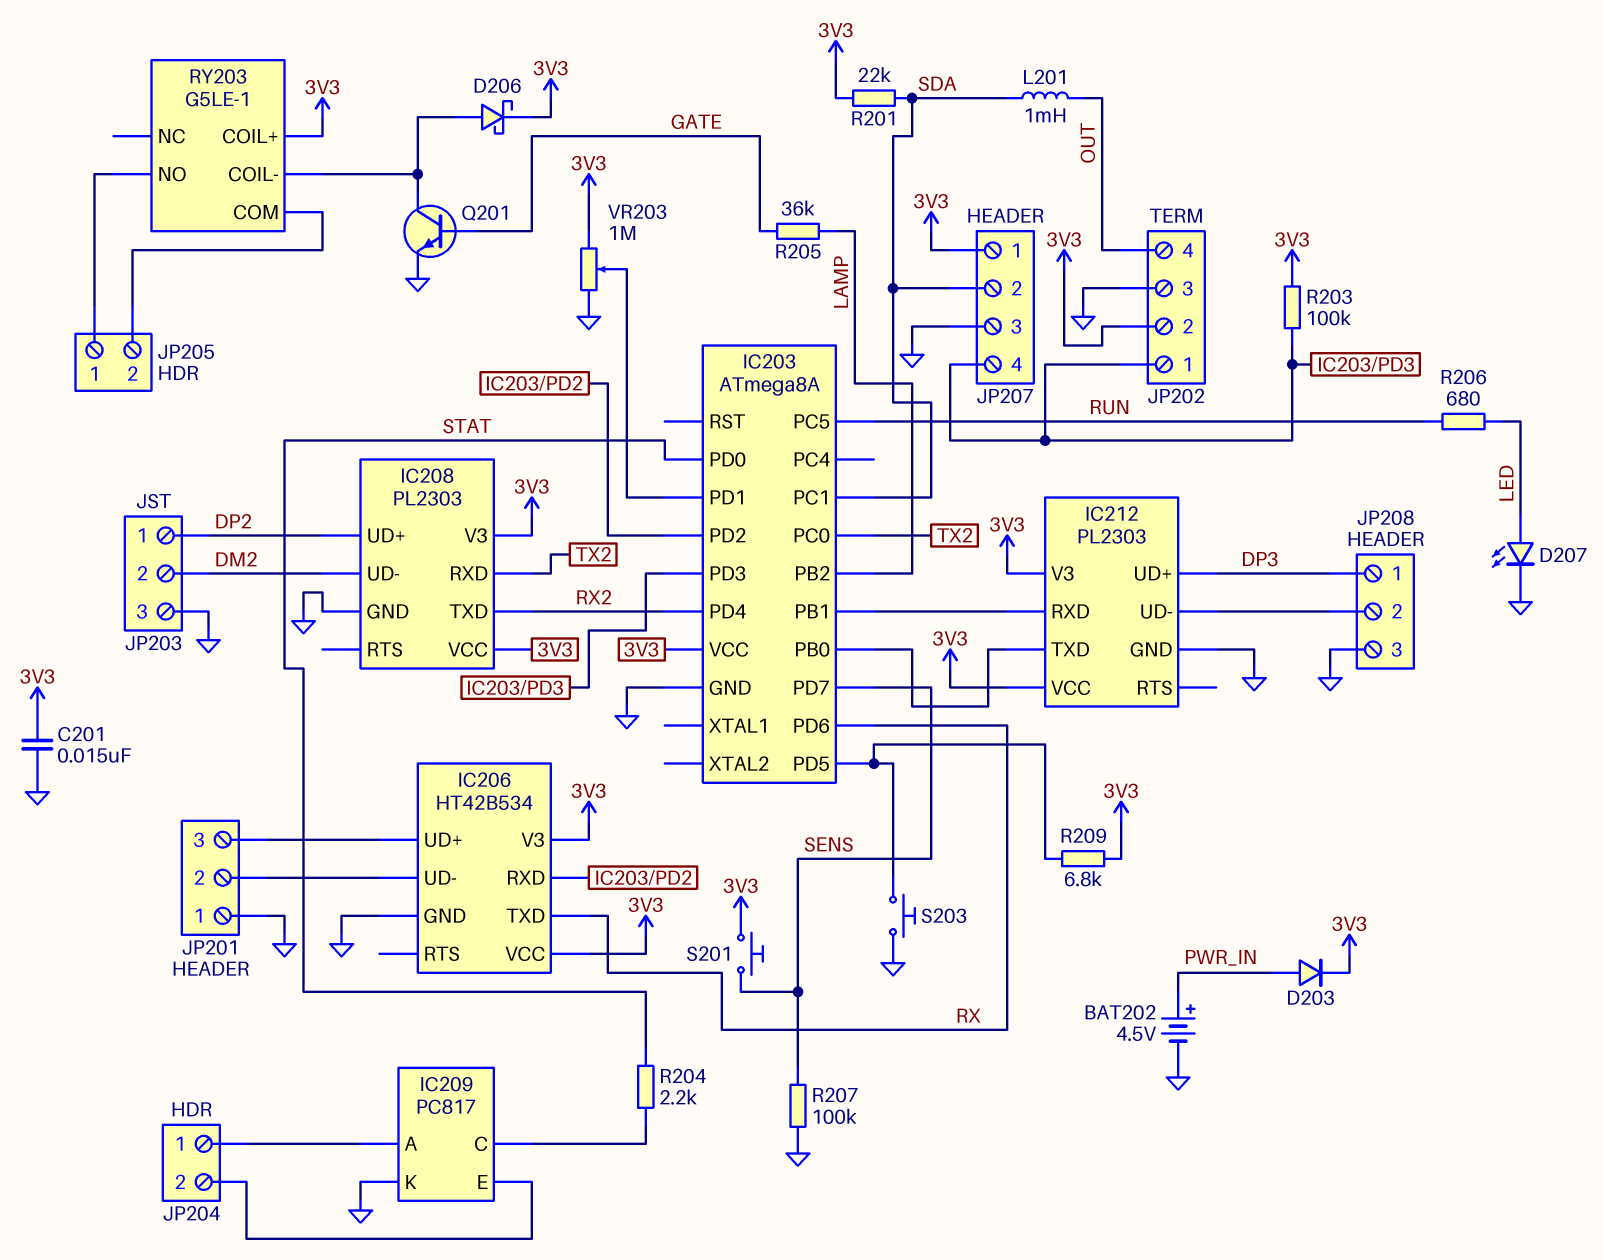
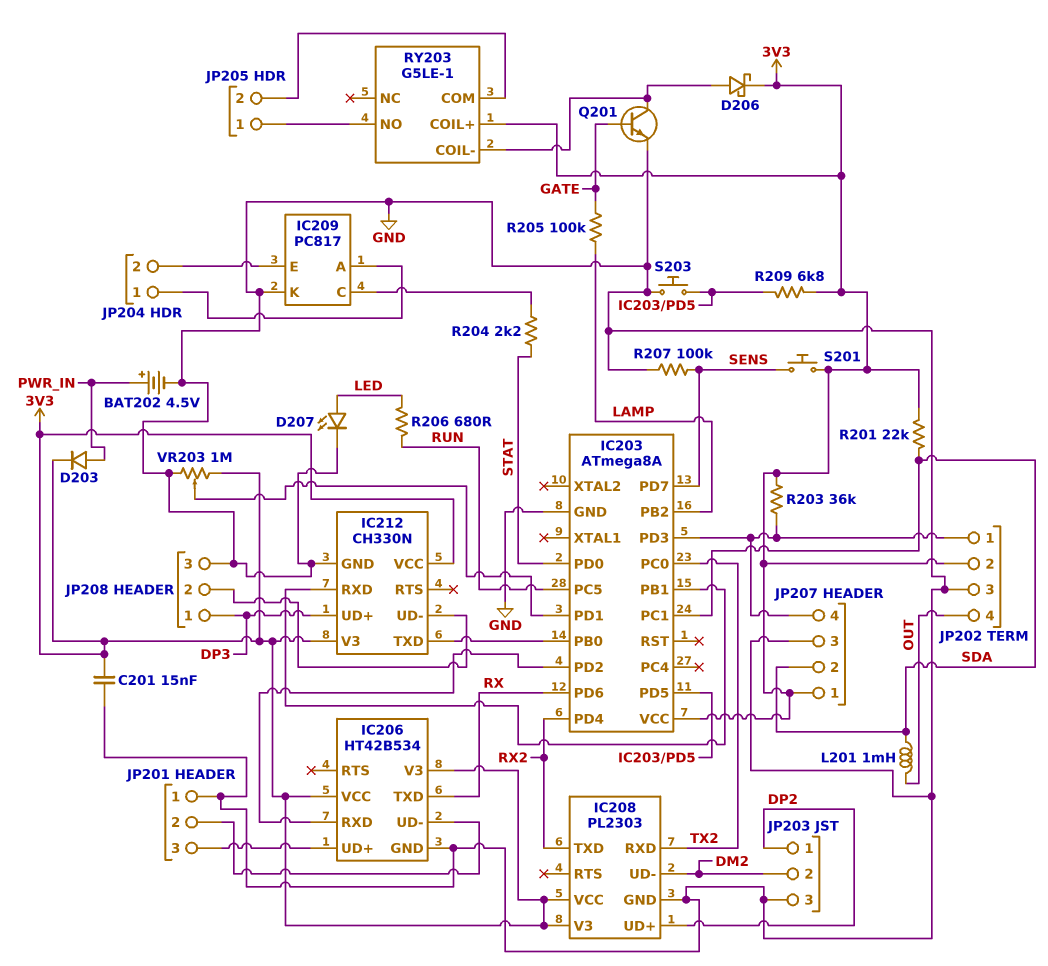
IC212: PL2303 -> CH330N
R203: 100k (3V3, IC203/PD3) -> 36k (3V3, IC203/PD3)
R205: 36k (GATE, LAMP) -> 100k (GATE, LAMP)

